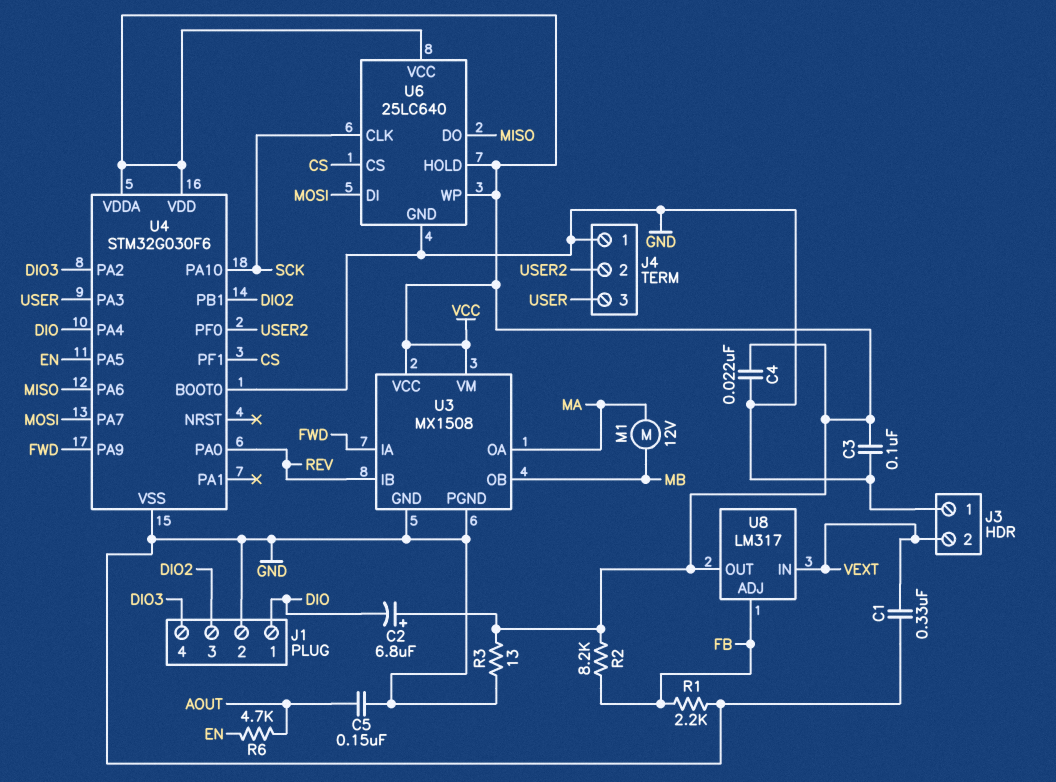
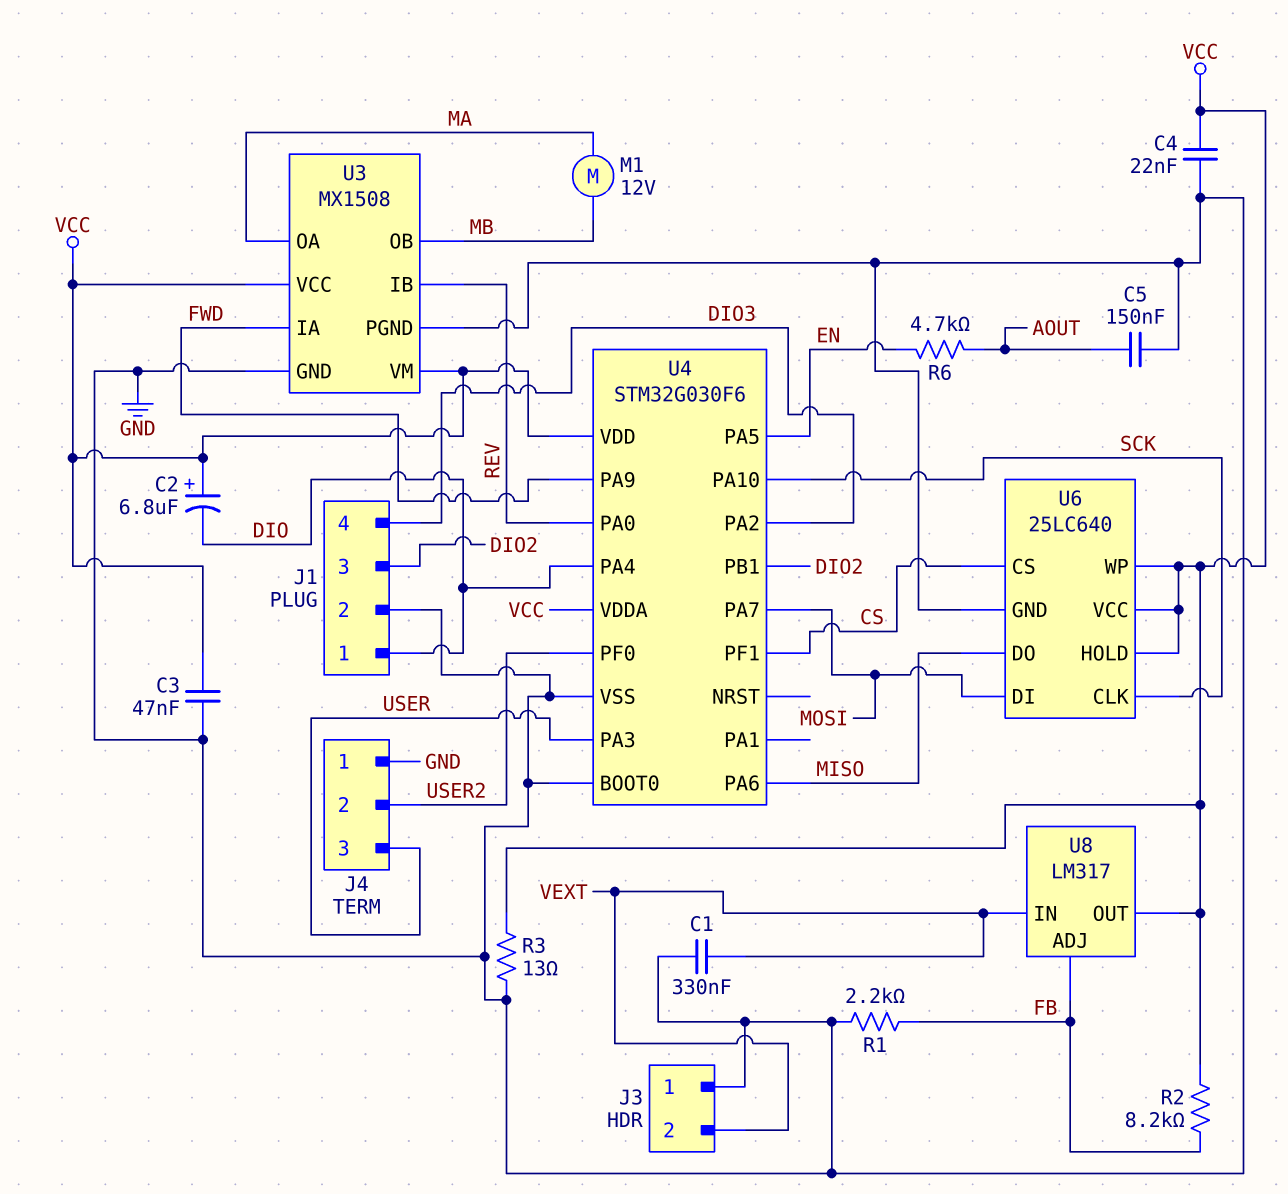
C3: 100nF (GND, VCC) -> 47nF (GND, VCC)

